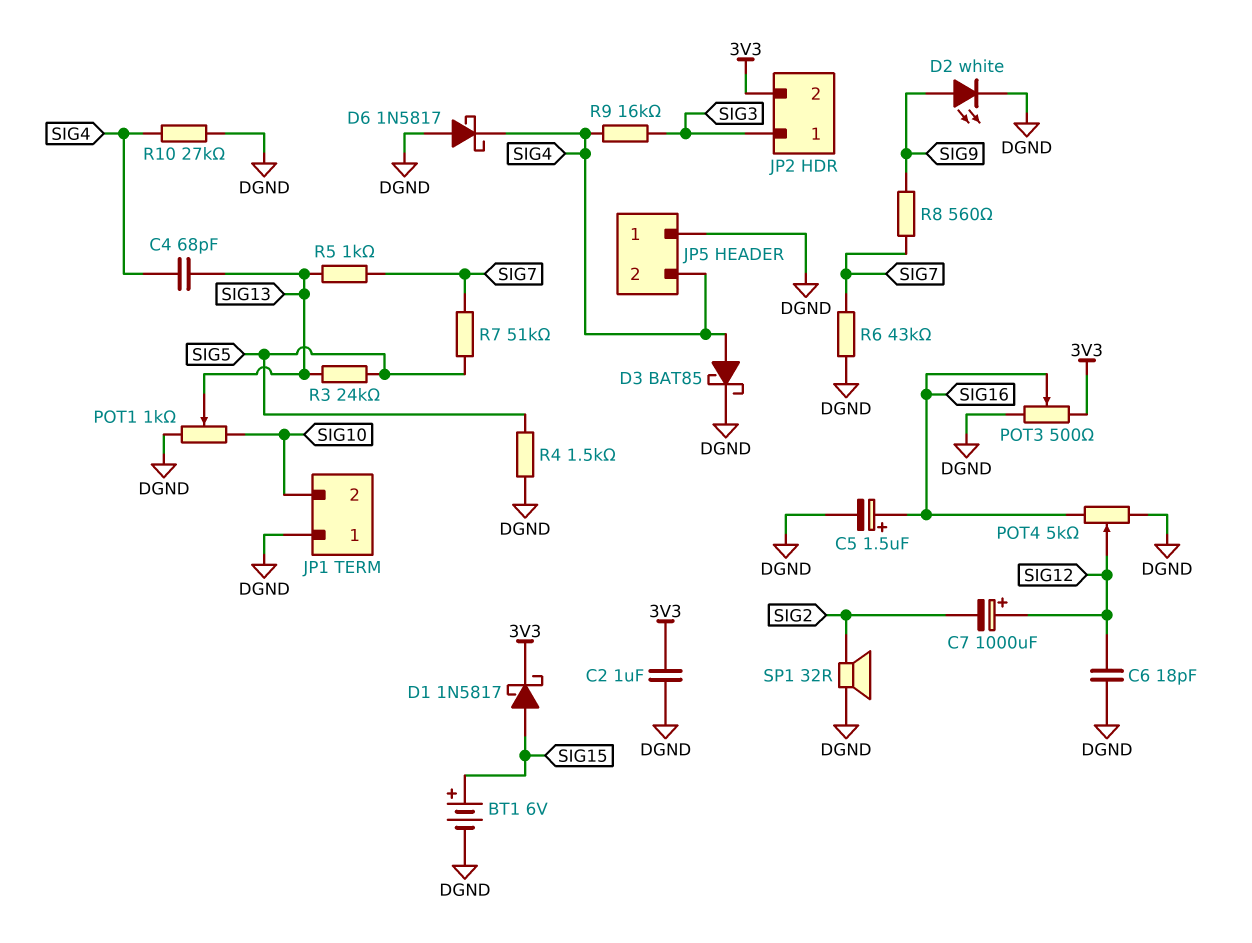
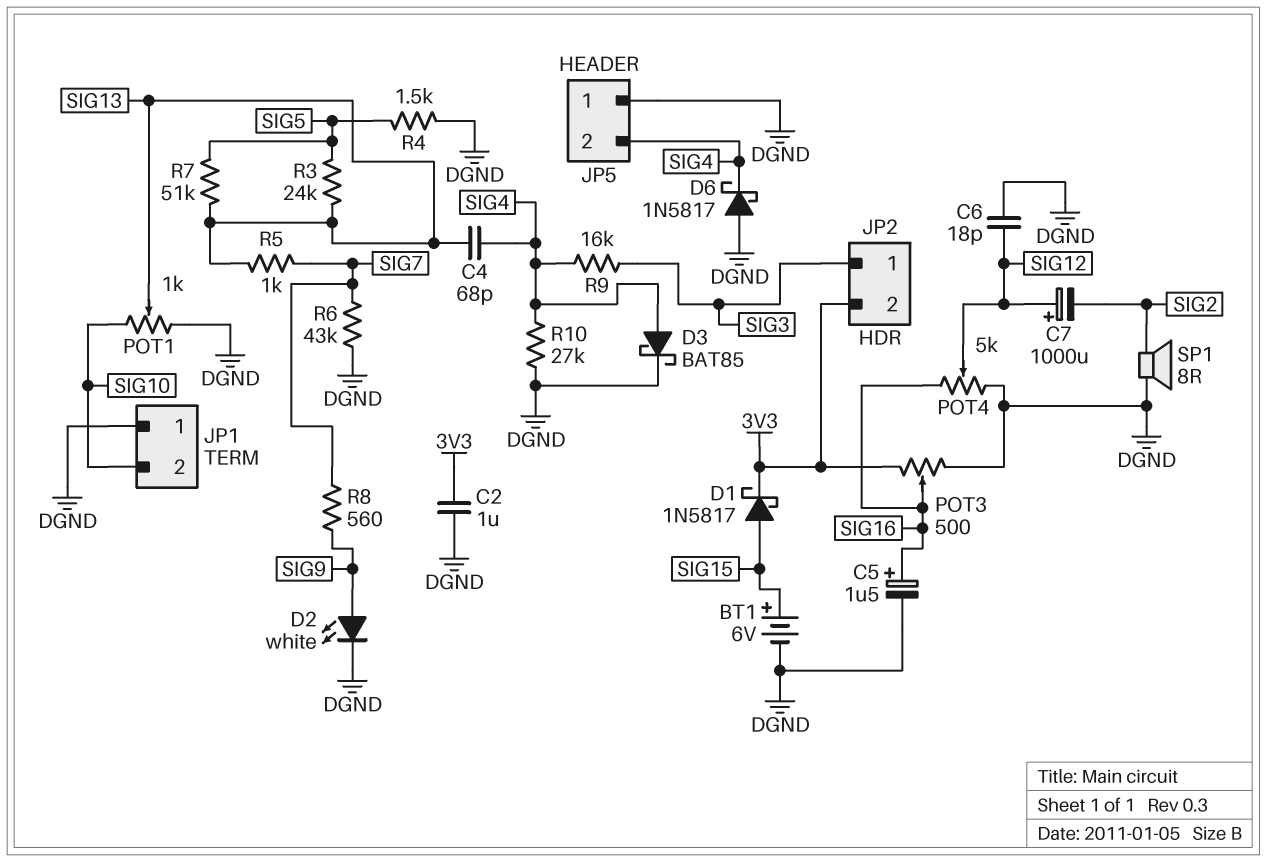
R7: 51k (SIG5, SIG7) -> 51k (SIG5, SIG13)
SP1: speaker 32R (DGND, SIG2) -> speaker 8R (DGND, SIG2)

